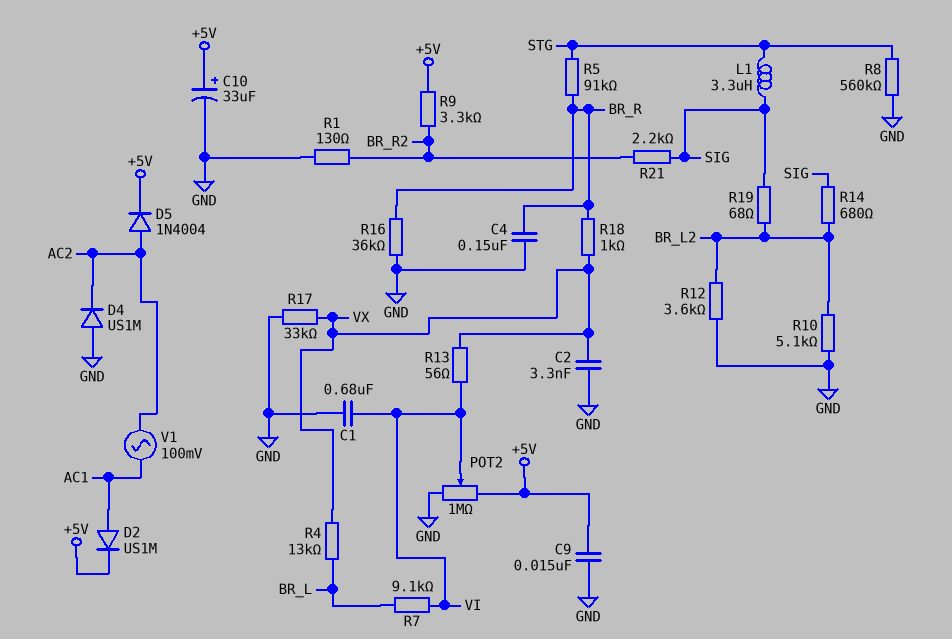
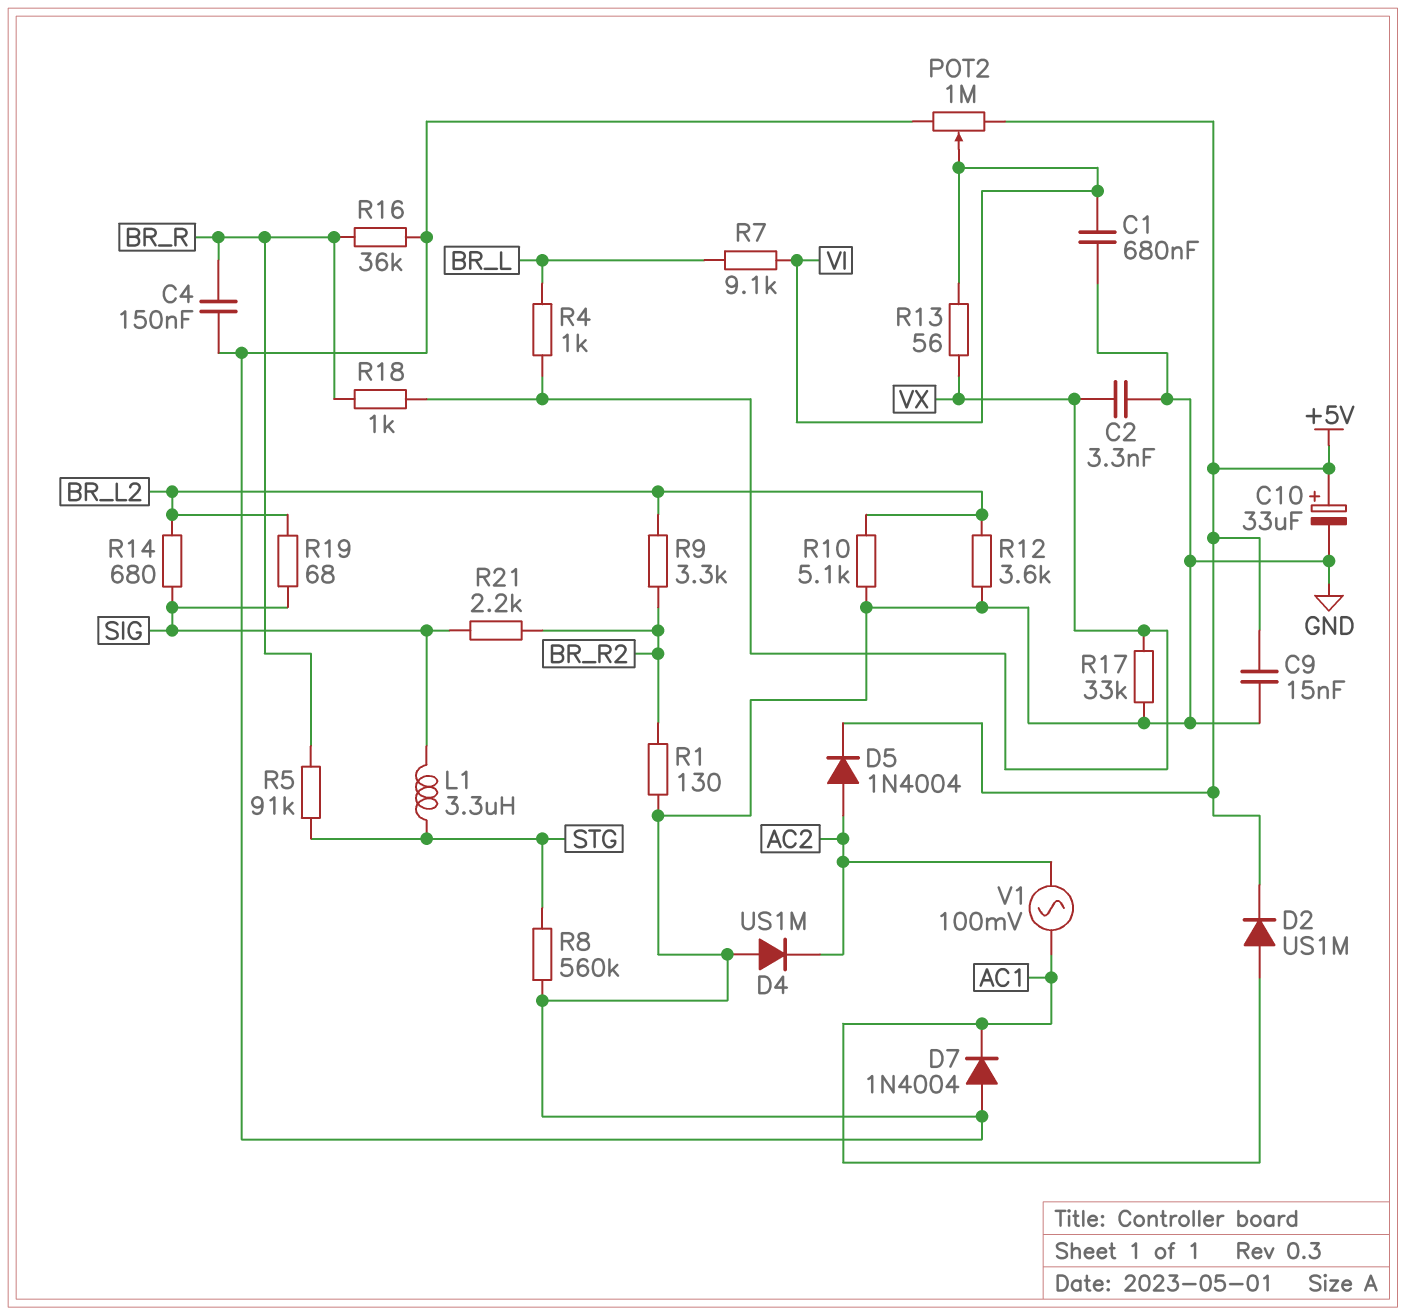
D7: none -> diode 1N4004 (A GND, K AC1)
R4: 13k (BR_L, VX) -> 1k (BR_L, VX)
R9: 3.3k (+5V, BR_R2) -> 3.3k (BR_L2, BR_R2)

